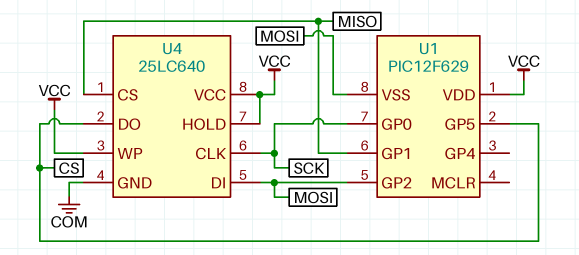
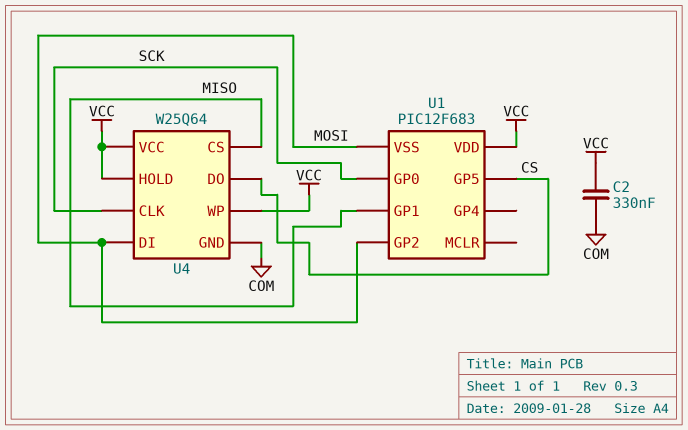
C2: none -> 330nF (COM, VCC)
U1: PIC12F629 -> PIC12F683
U4: 25LC640 -> W25Q64

